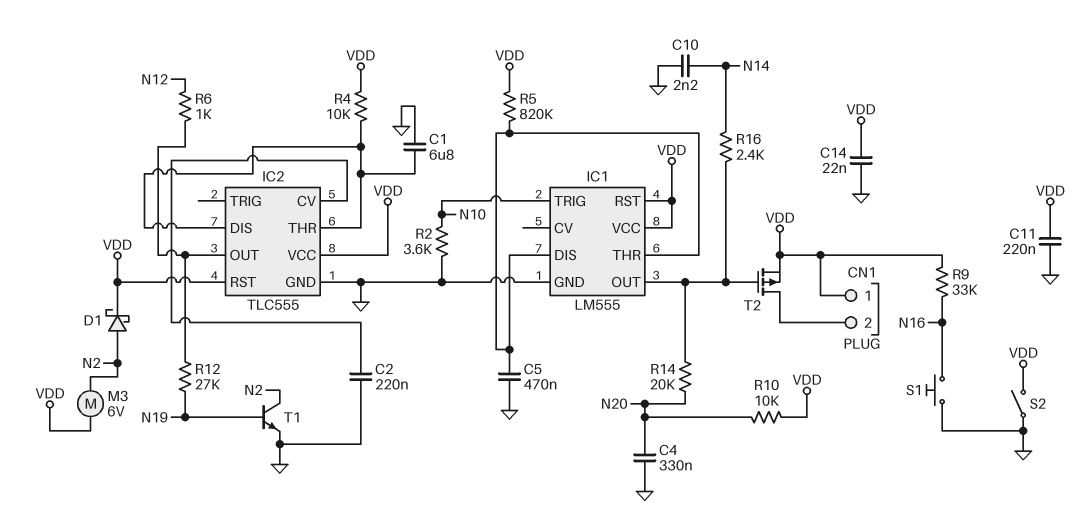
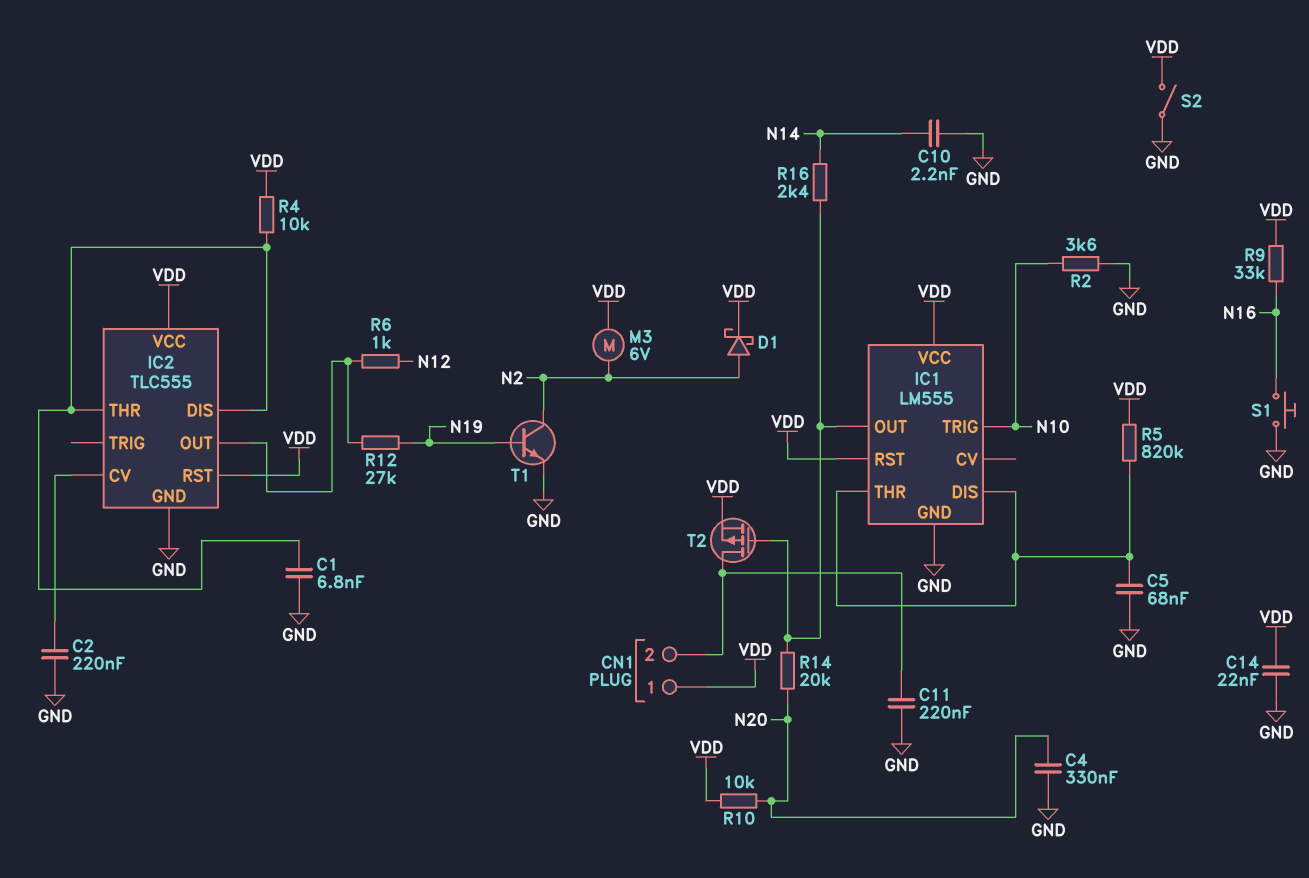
C1: 6.8uF (GND, IC2/DIS) -> 6.8nF (GND, IC2/DIS)
C5: 470nF (GND, IC1/DIS) -> 68nF (GND, IC1/DIS)
C11: 220nF (GND, VDD) -> 220nF (CN1/2, GND)

